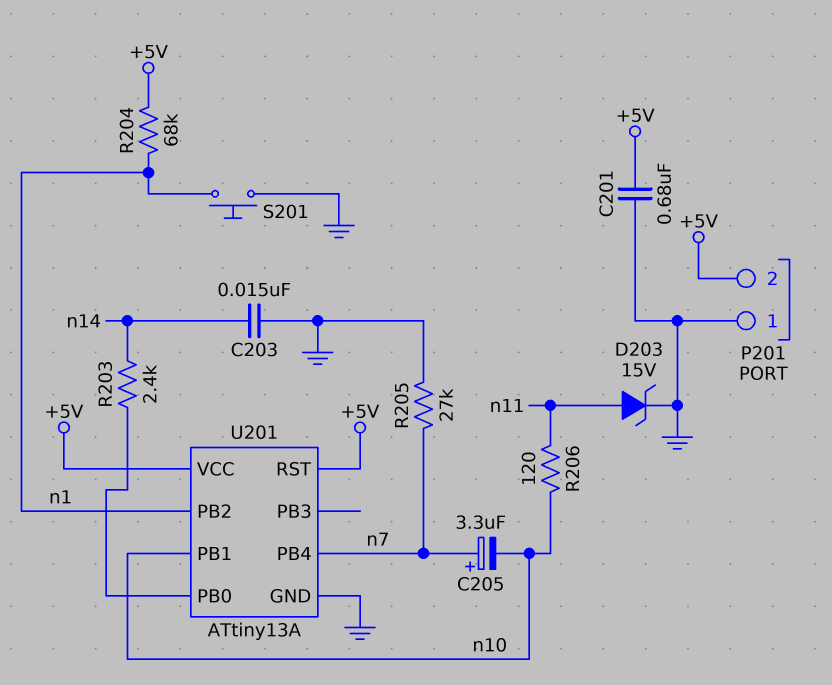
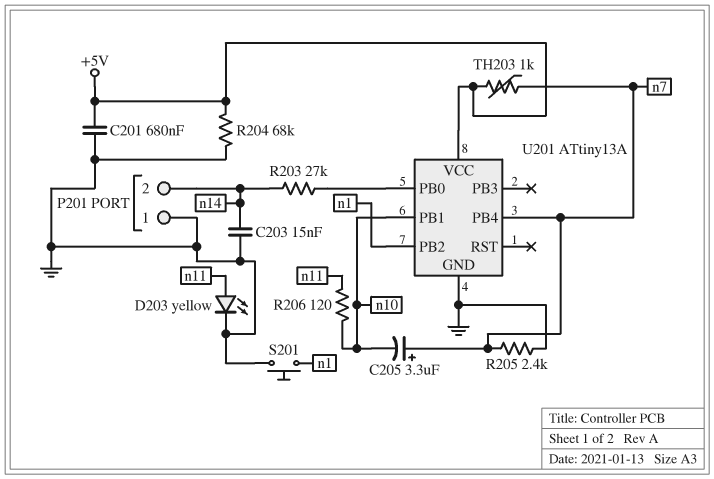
D203: zener 15V (A n11, K GND) -> LED yellow (A n11, K GND)
P201 pin 2: +5V -> n14
R203: 2.4k (U201/PB0, n14) -> 27k (U201/PB0, n14)
R204: 68k (+5V, n1) -> 68k (+5V, GND)
R205: 27k (GND, n7) -> 2.4k (GND, n7)
TH203: none -> 1k (+5V, n7)
U201 pin RST: +5V -> none

